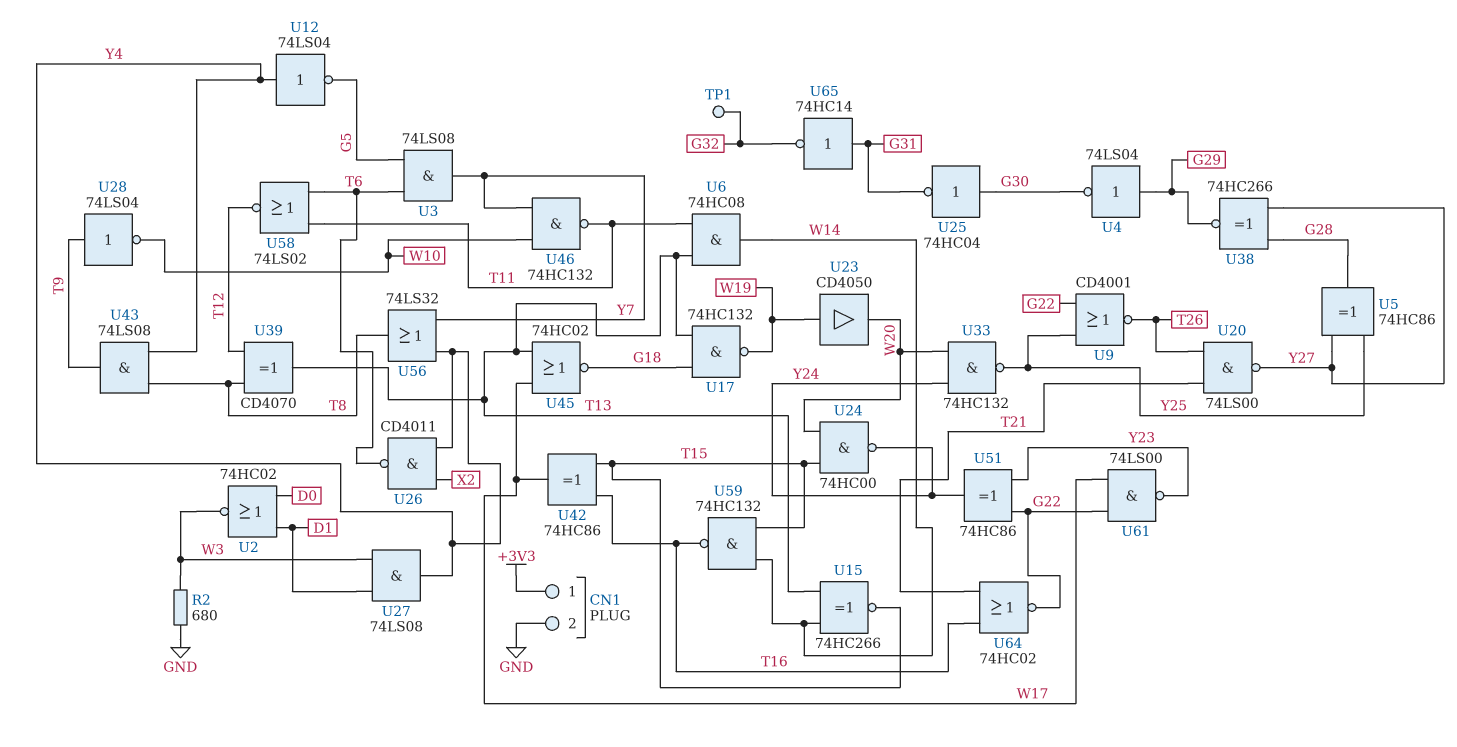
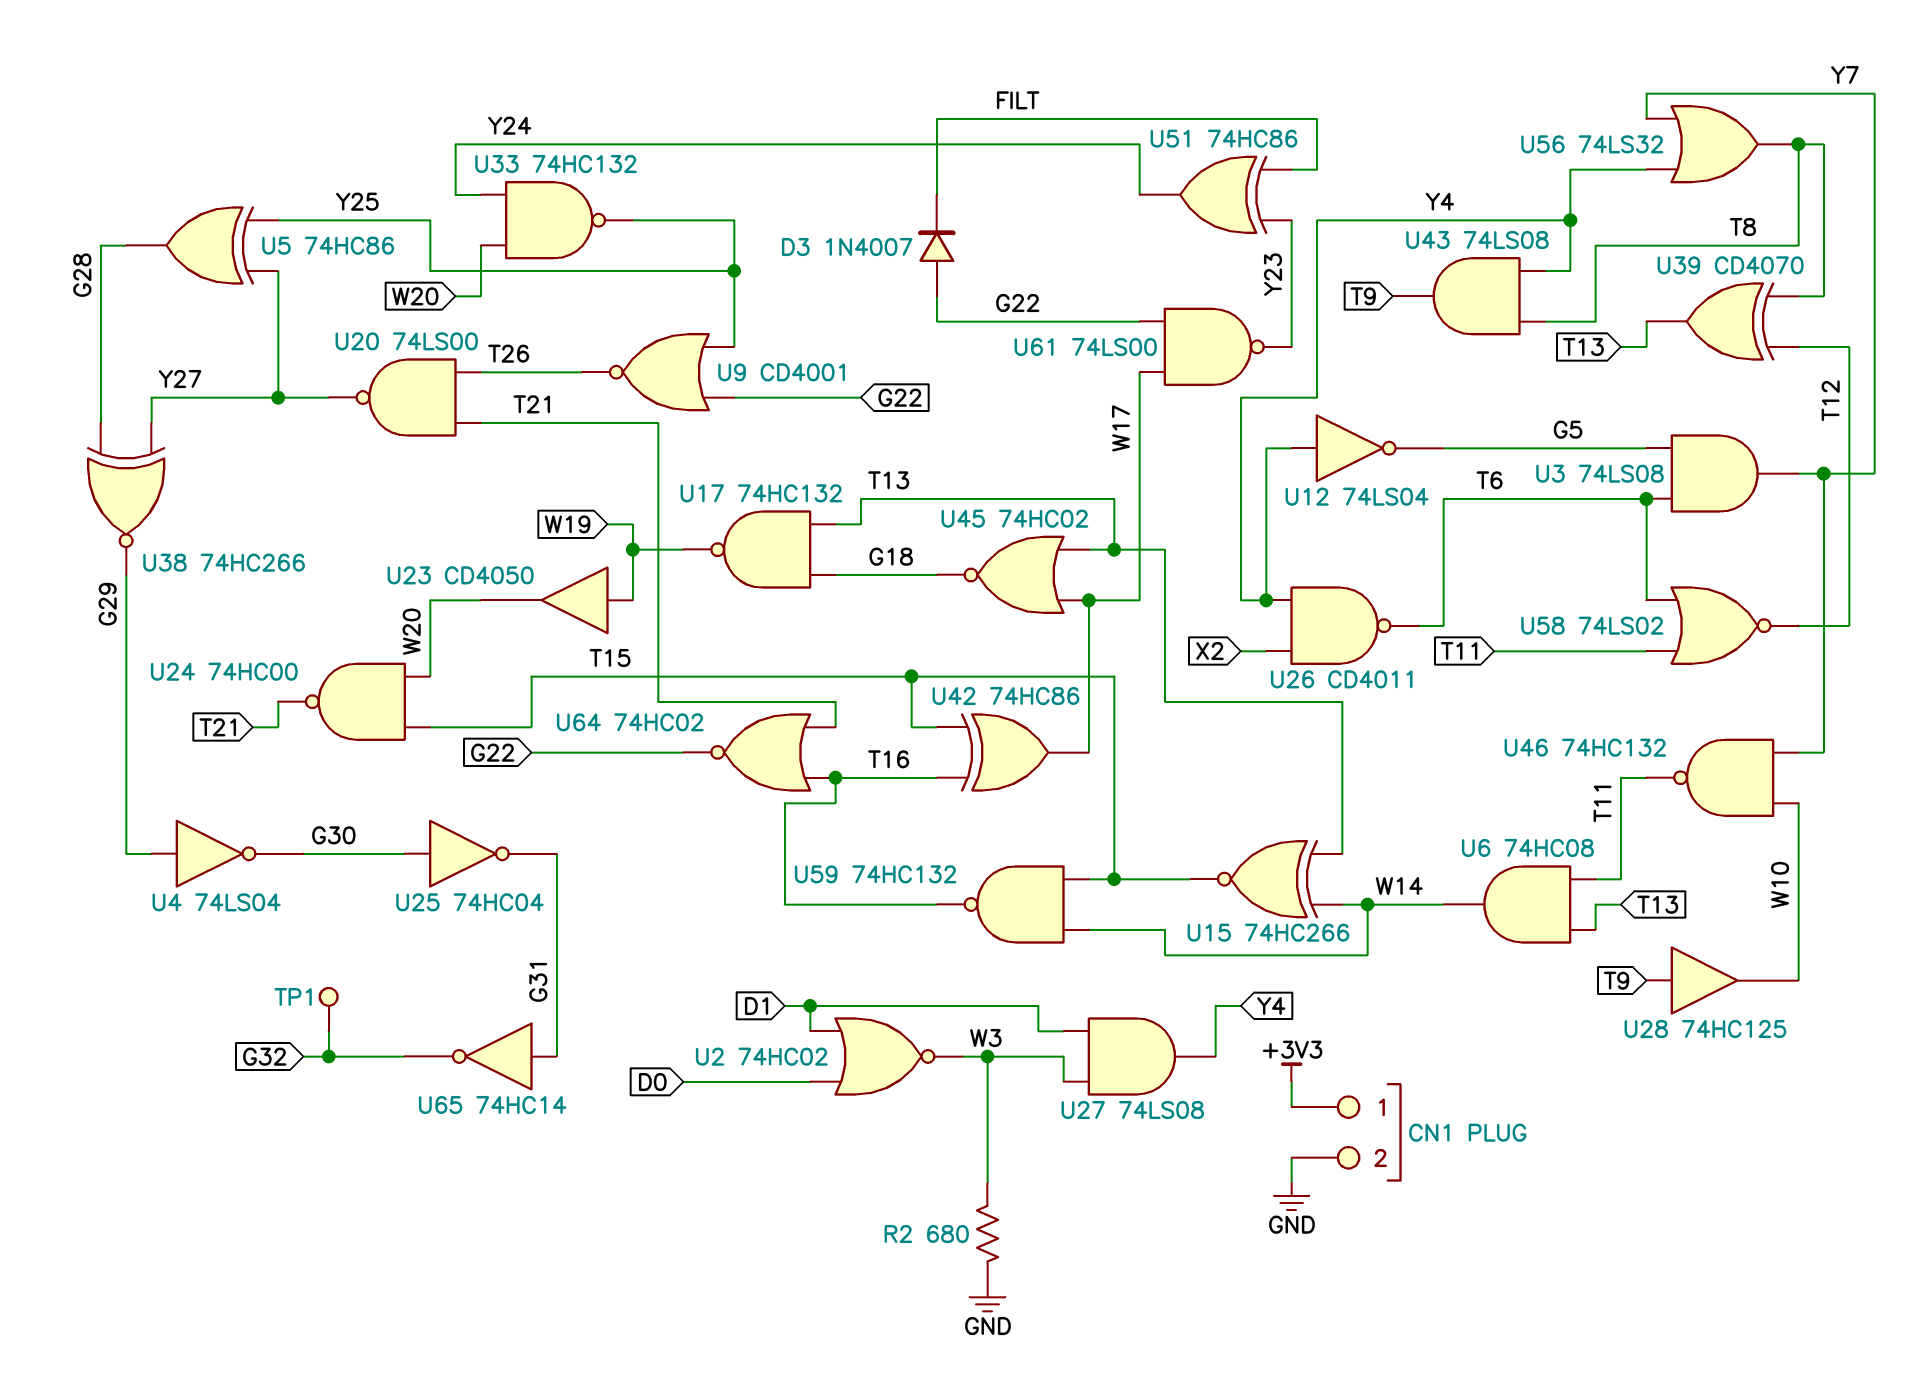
D3: none -> diode 1N4007 (A G22, K FILT)
U24: NAND 74HC00 (in T15, in W20, out Y24) -> NAND 74HC00 (in T15, in W20, out T21)
U28: NOT 74LS04 (in T9, out W10) -> buffer 74HC125 (in T9, out W10)
U51: XOR 74HC86 (in G22, in Y23, out Y24) -> XOR 74HC86 (in FILT, in Y23, out Y24)

